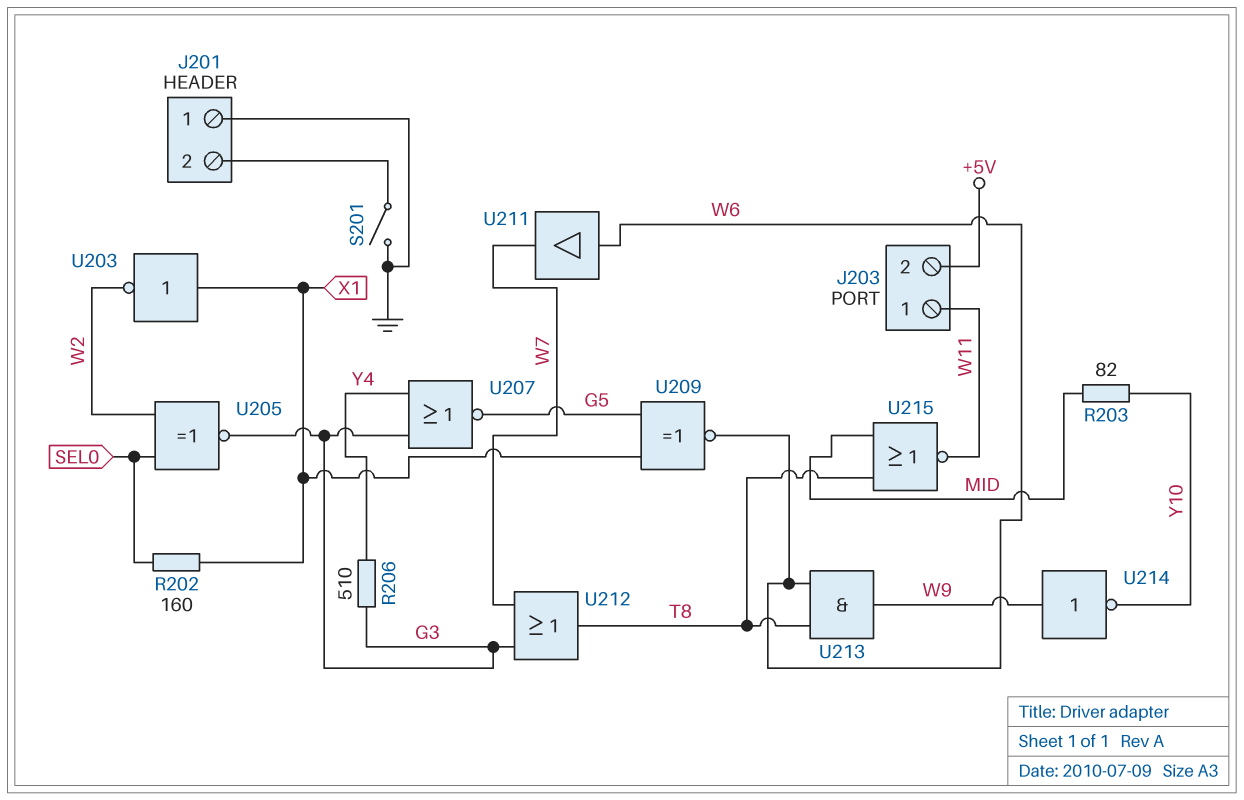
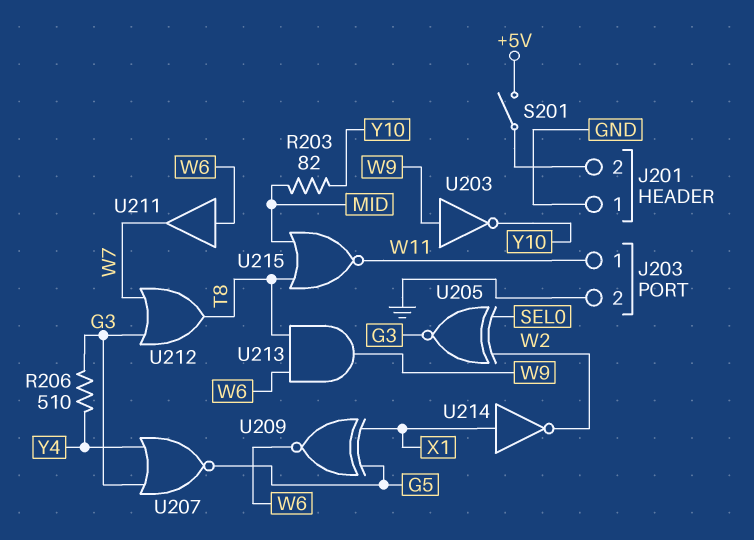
J203 pin 2: +5V -> GND
R202: 160 (SEL0, X1) -> none
S201: switch (GND, J201/2) -> switch (+5V, J201/2)
U203: NOT (in X1, out W2) -> NOT (in W9, out Y10)
U214: NOT (in W9, out Y10) -> NOT (in X1, out W2)

